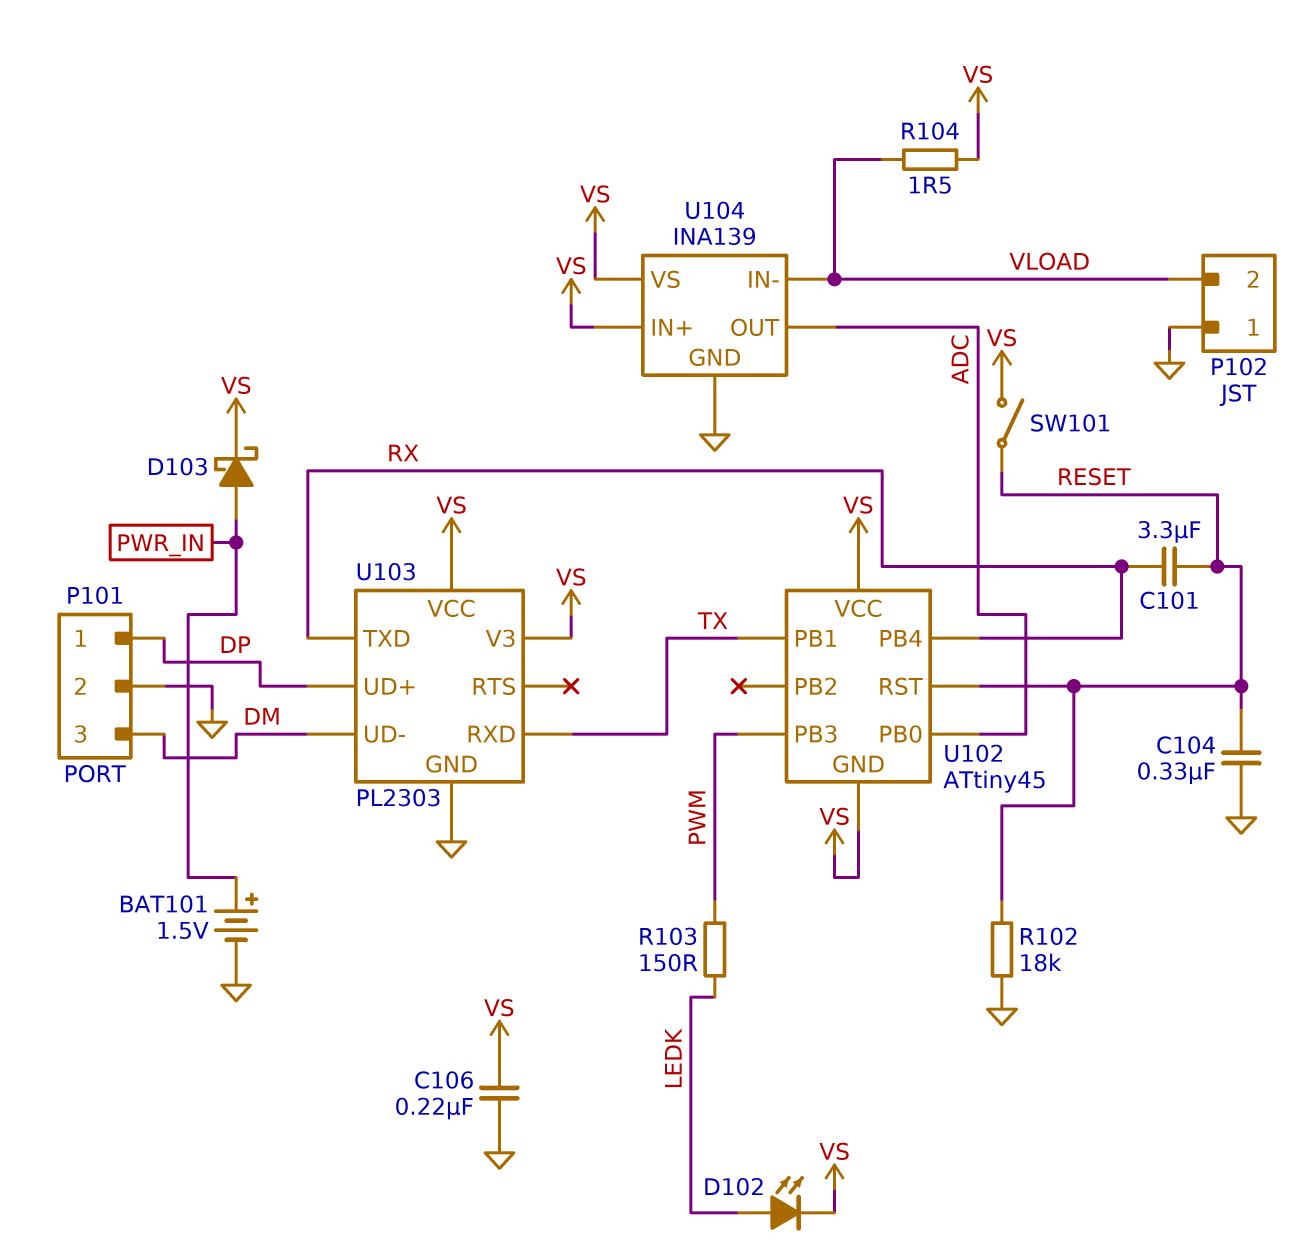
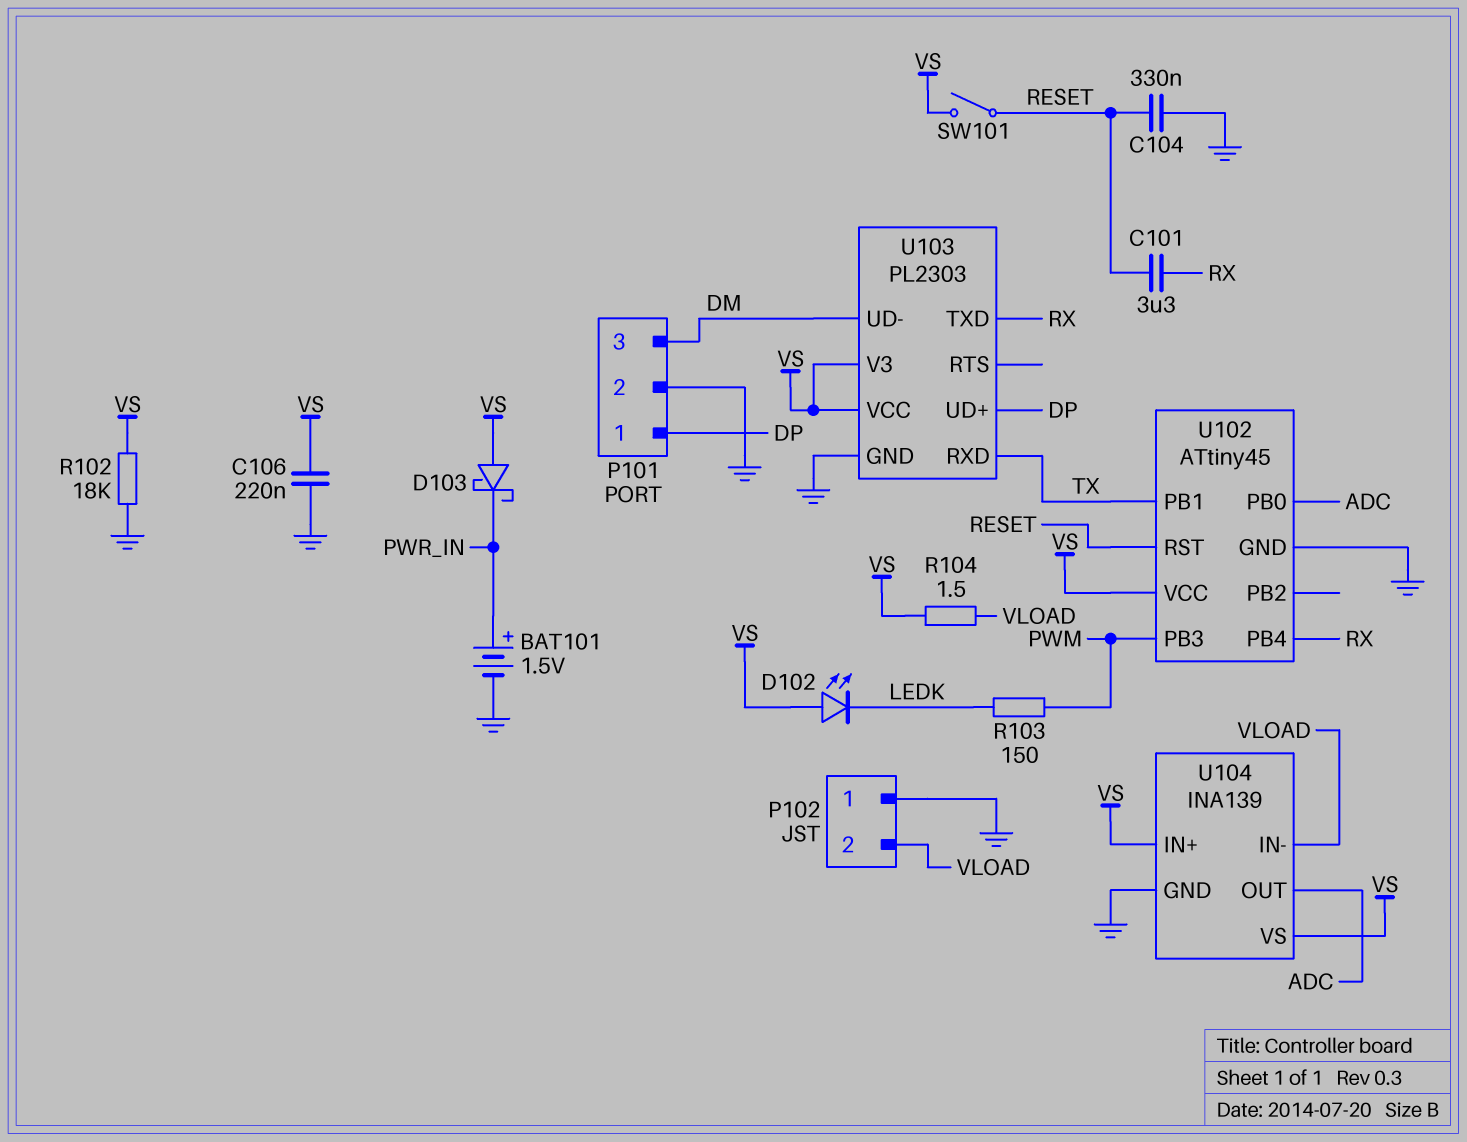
D102: LED (A LEDK, K VS) -> LED (A VS, K LEDK)
D103: schottky (A PWR_IN, K VS) -> schottky (A VS, K PWR_IN)
R102: 18k (GND, RESET) -> 18k (GND, VS)
U102 pin GND: VS -> GND

